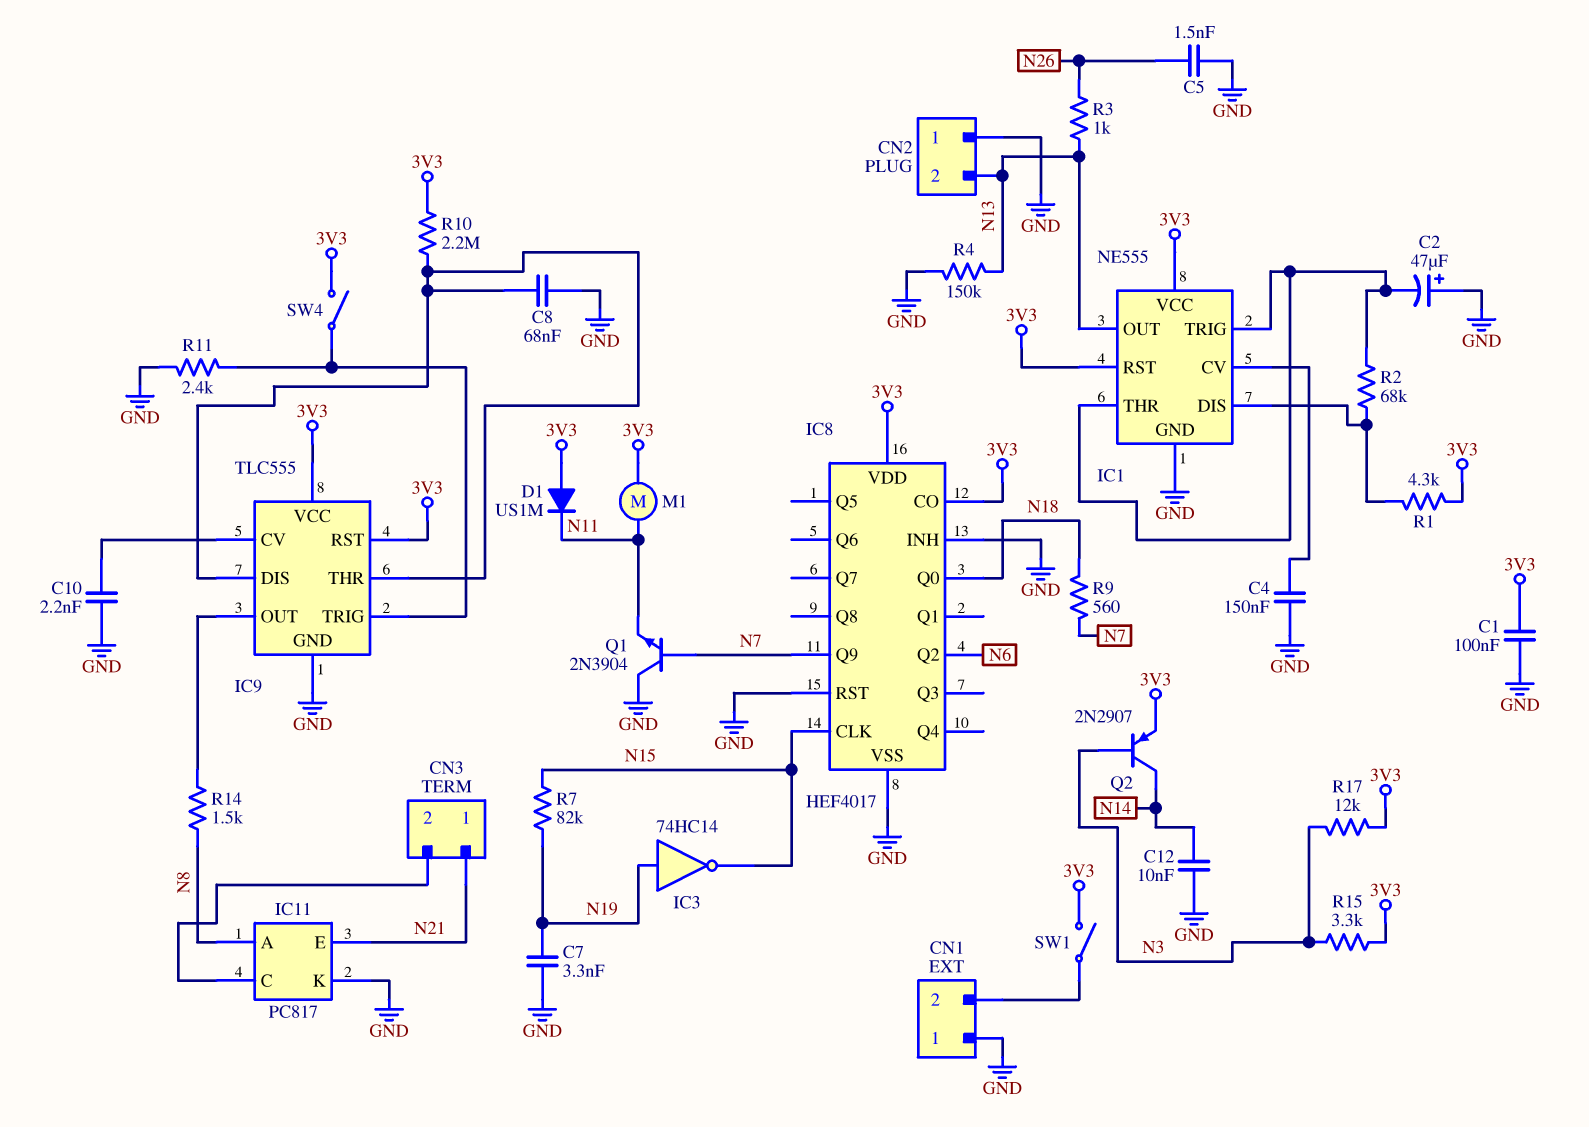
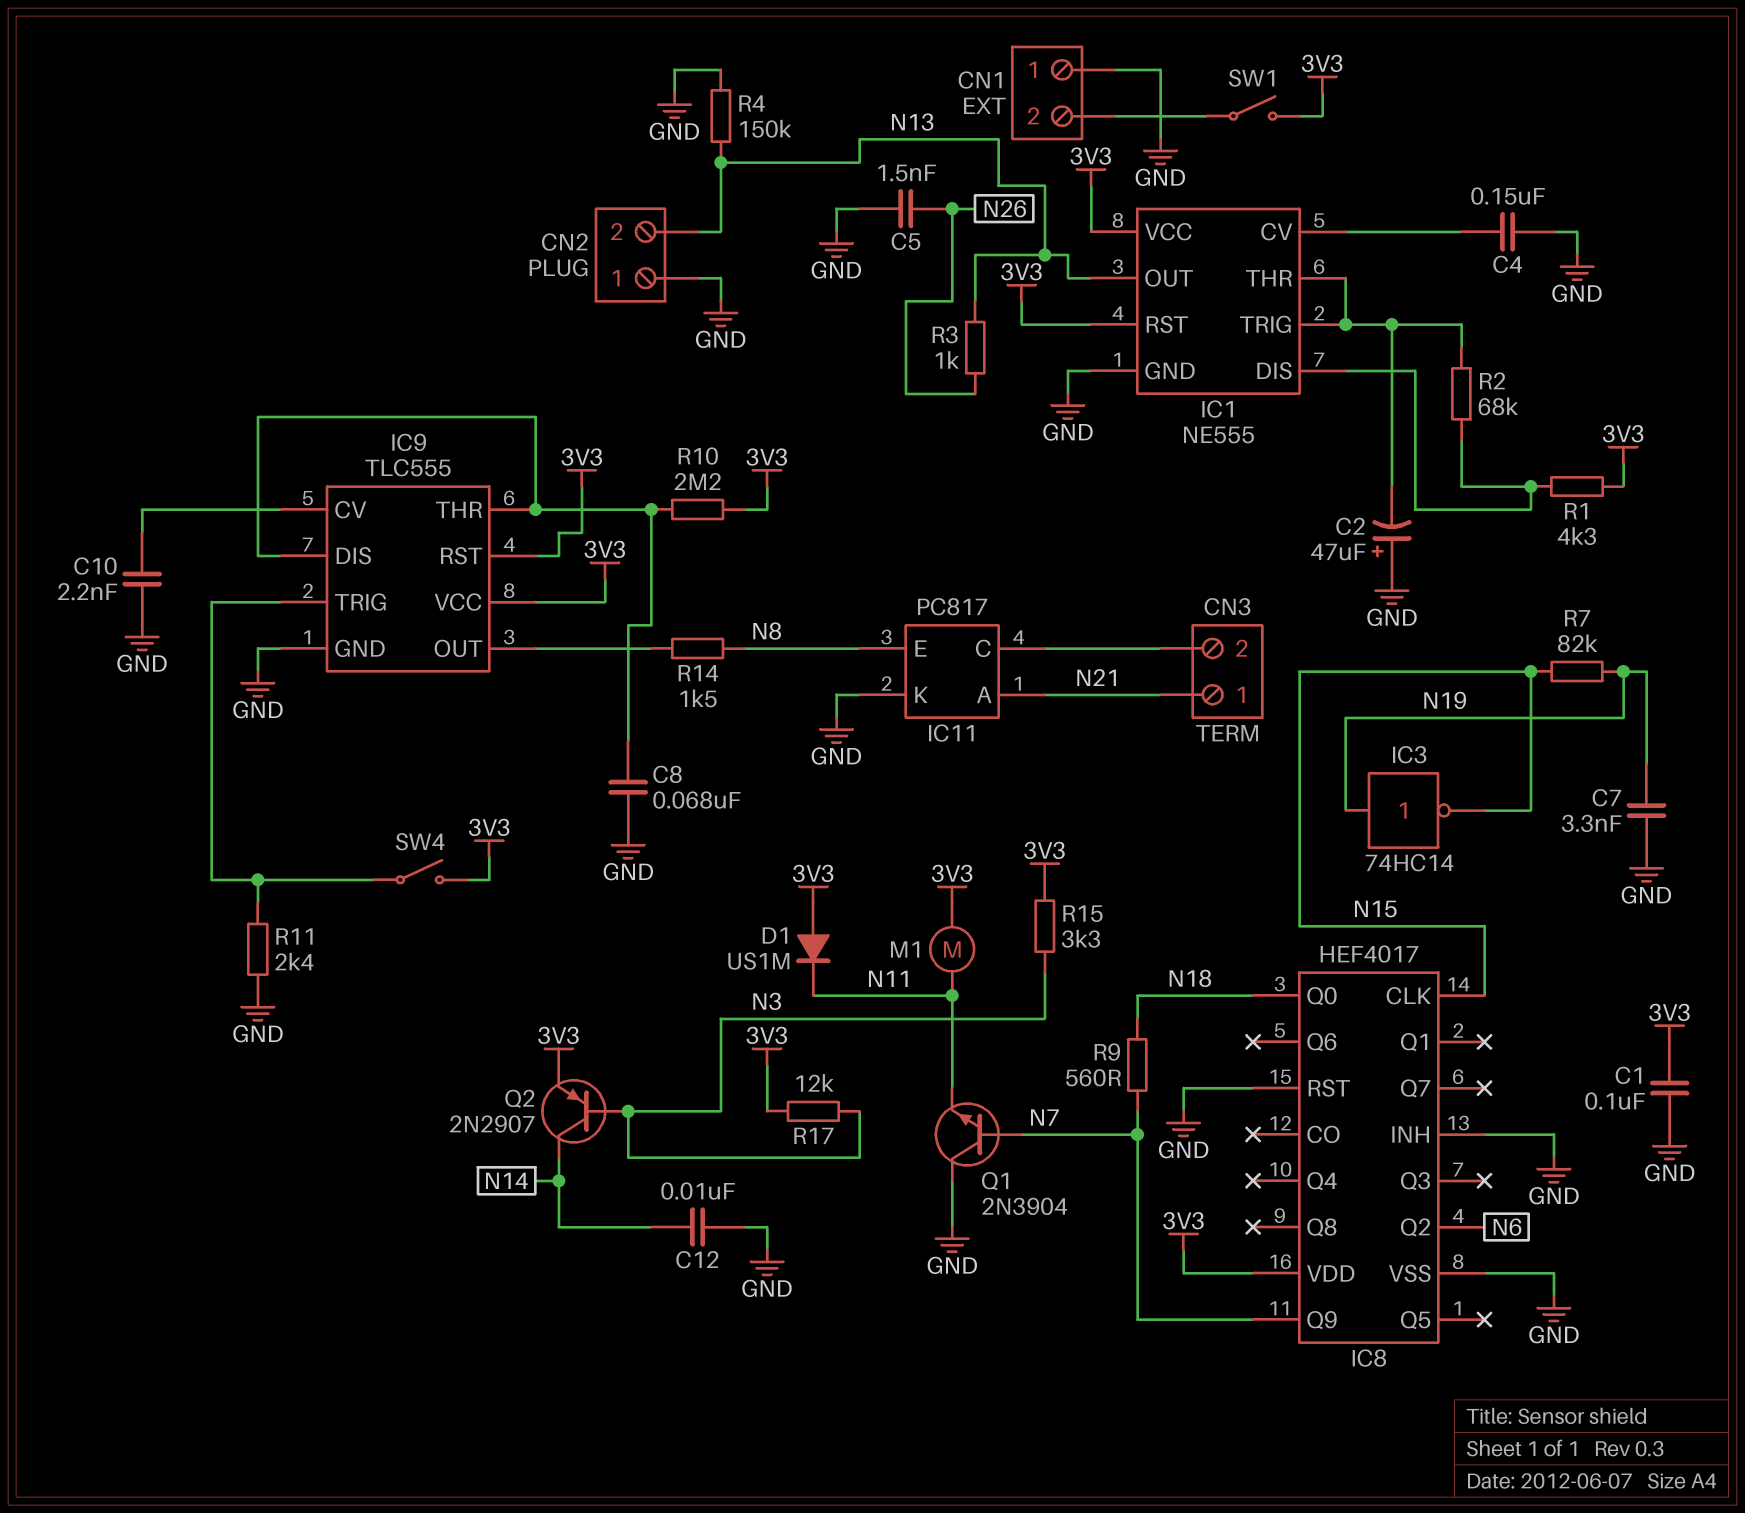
IC8 pin CO: 3V3 -> none
IC11 pin A: N8 -> N21
IC11 pin E: N21 -> N8

